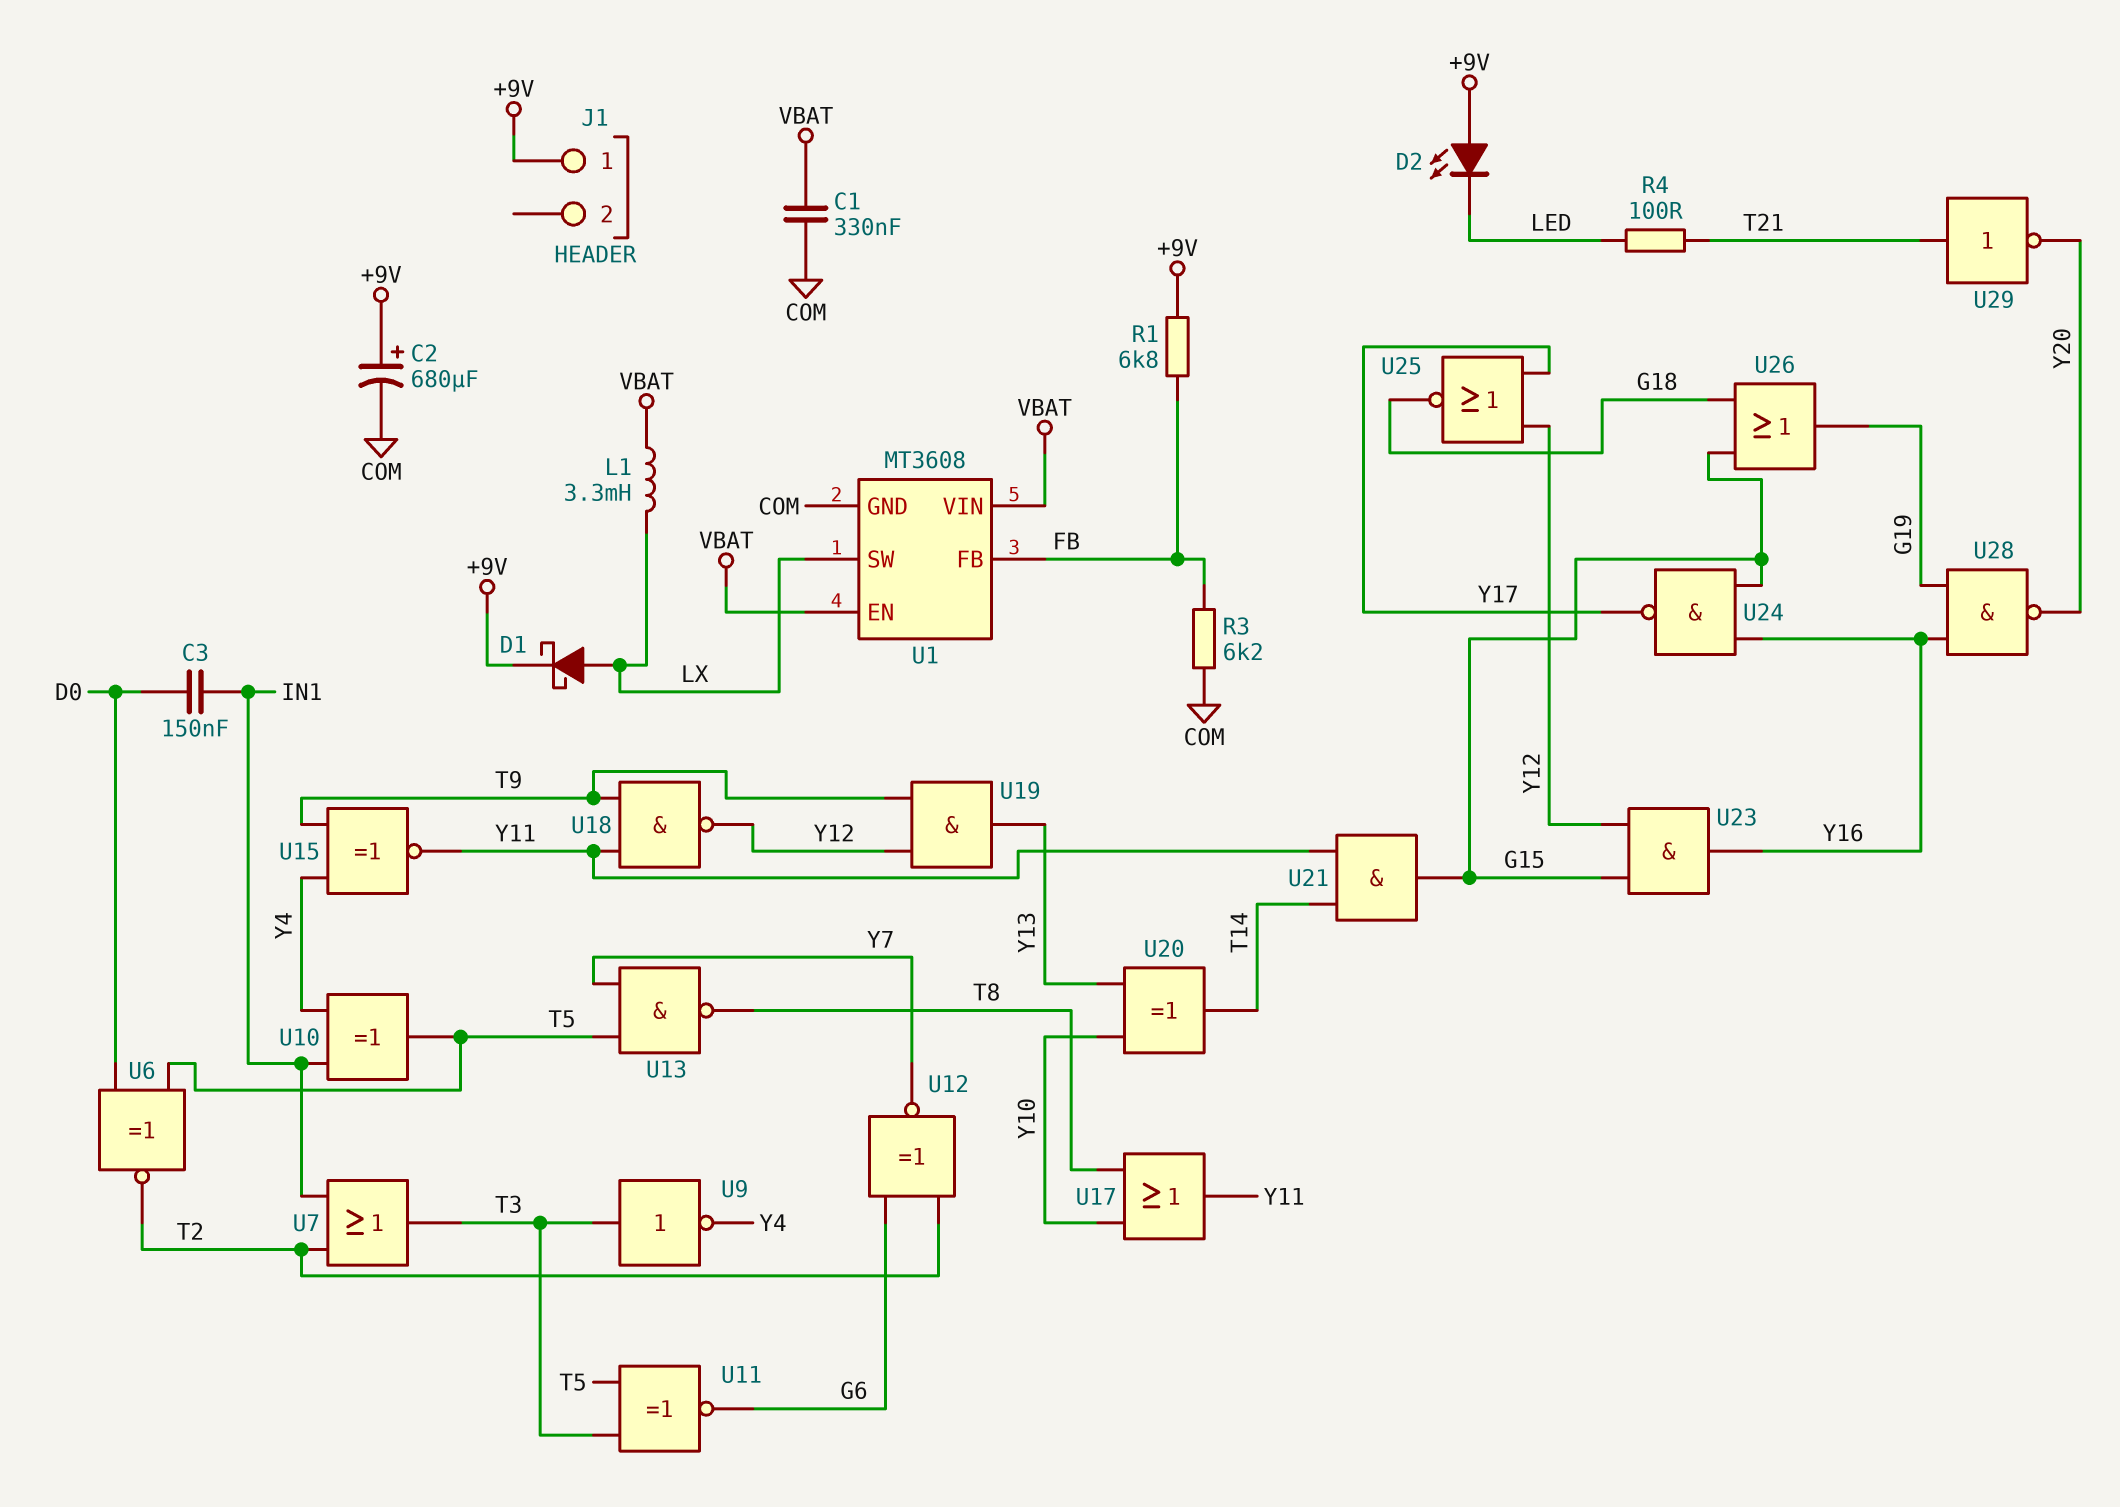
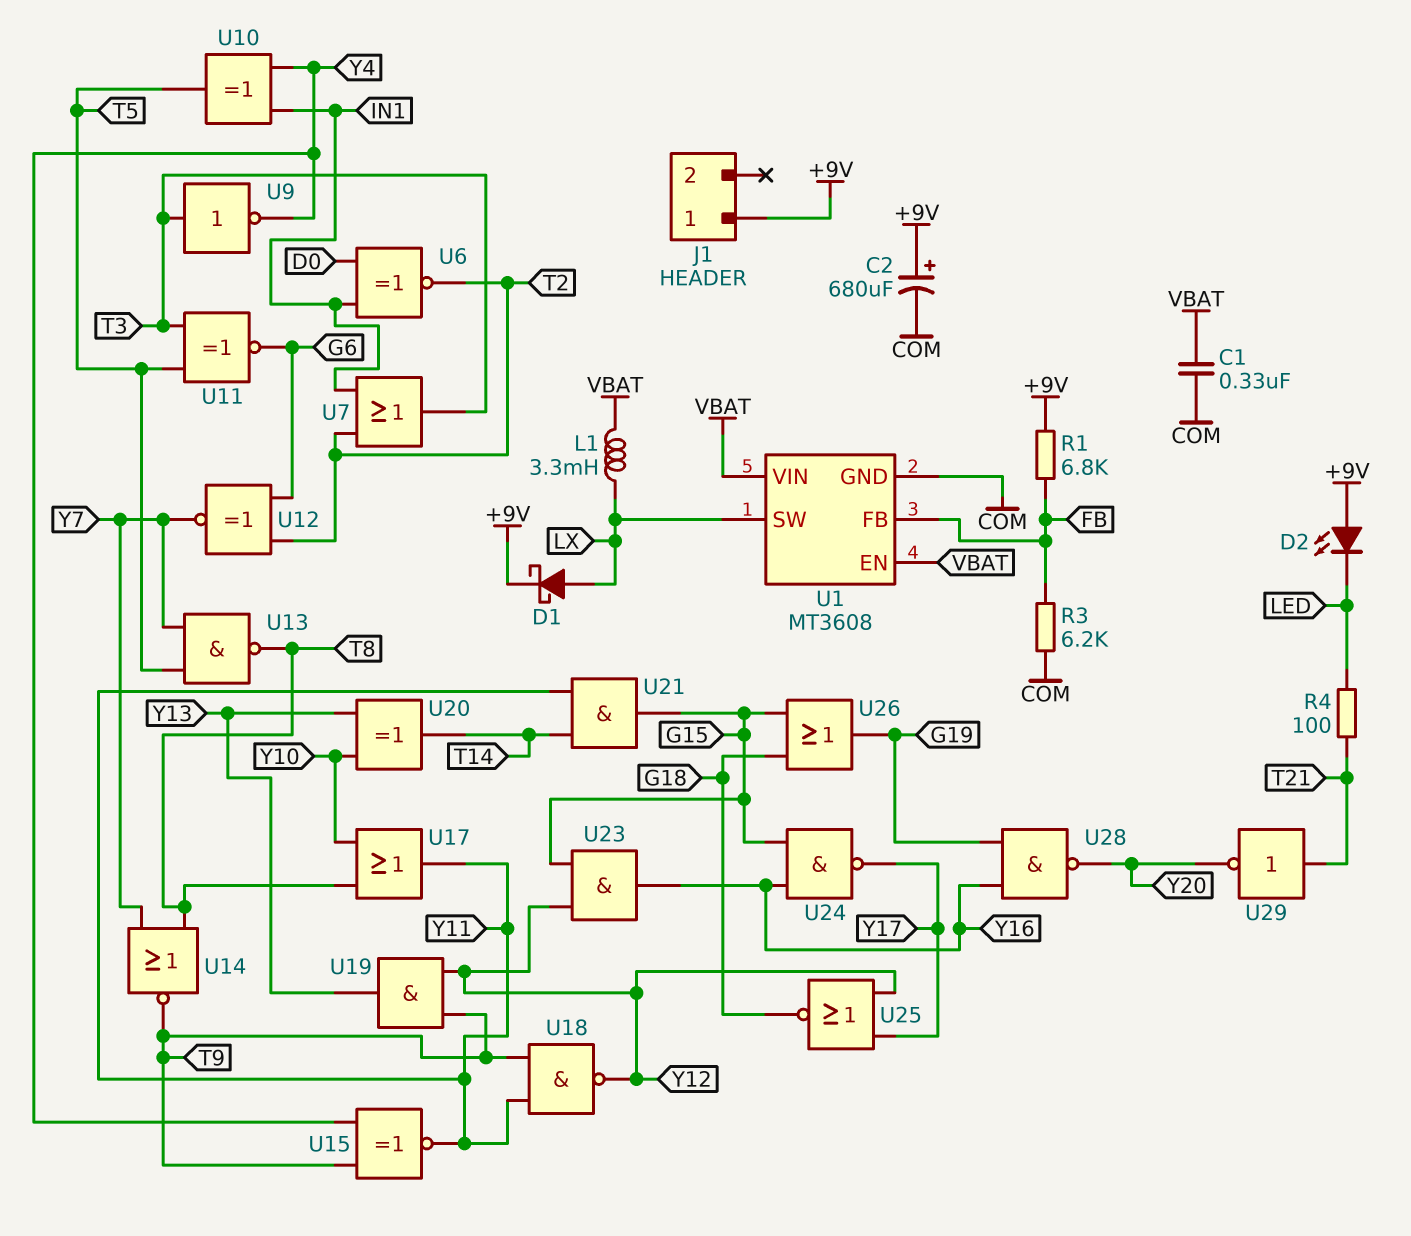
C3: 150nF (D0, IN1) -> none
U6: XNOR (in D0, in T5, out T2) -> XNOR (in D0, in IN1, out T2)
U14: none -> NOR (in T8, in Y7, out T9)

